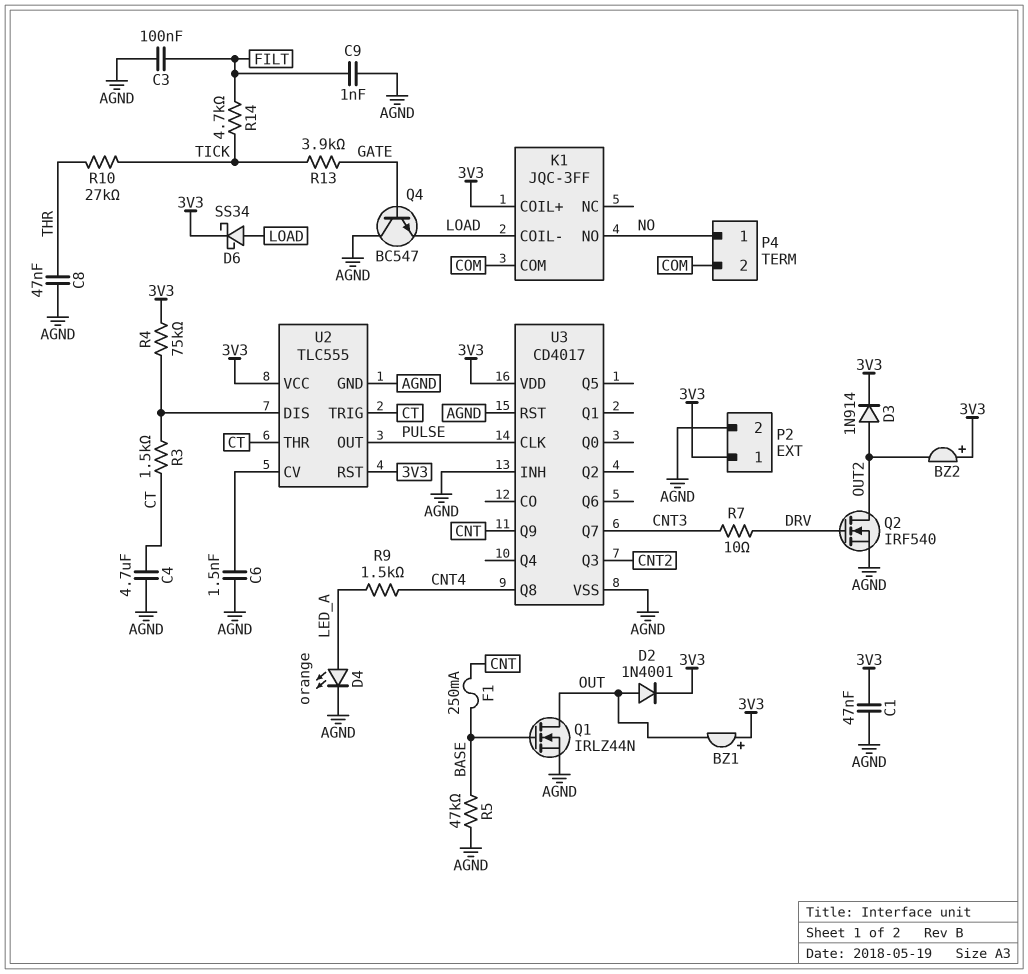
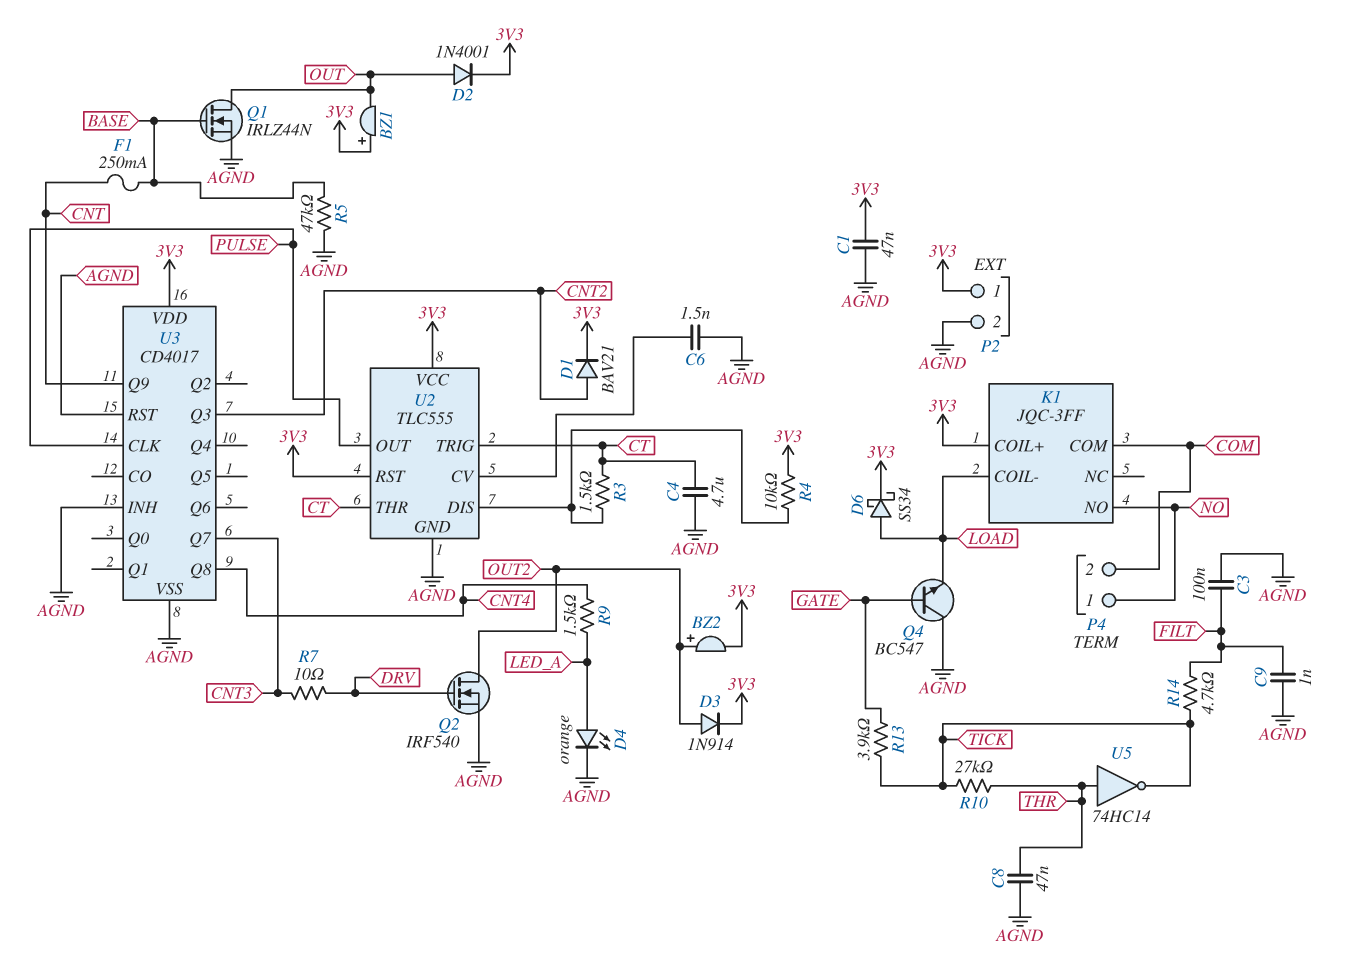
BZ2: buzzer (plus 3V3, minus OUT2) -> buzzer (plus OUT2, minus 3V3)
D1: none -> diode BAV21 (A CNT2, K 3V3)
R4: 75k (3V3, U2/DIS) -> 10k (3V3, U2/DIS)
U5: none -> NOT 74HC14 (in THR, out TICK)

